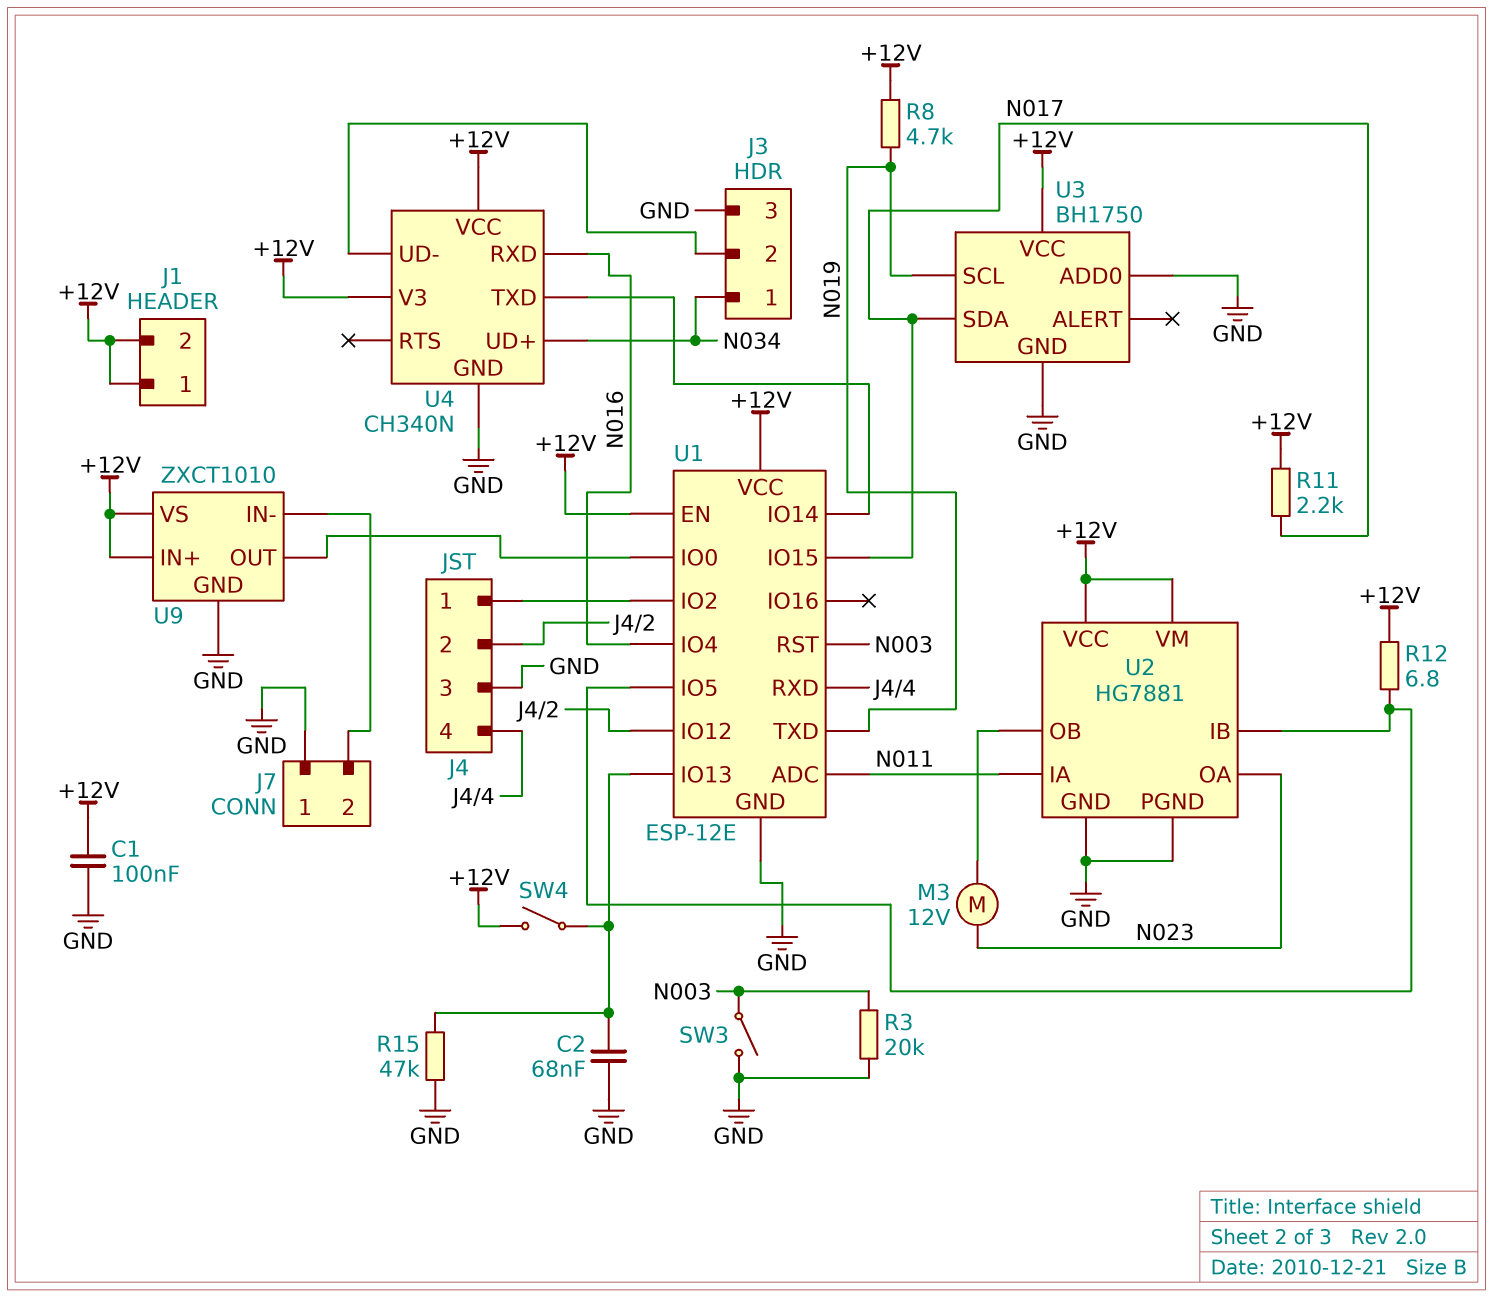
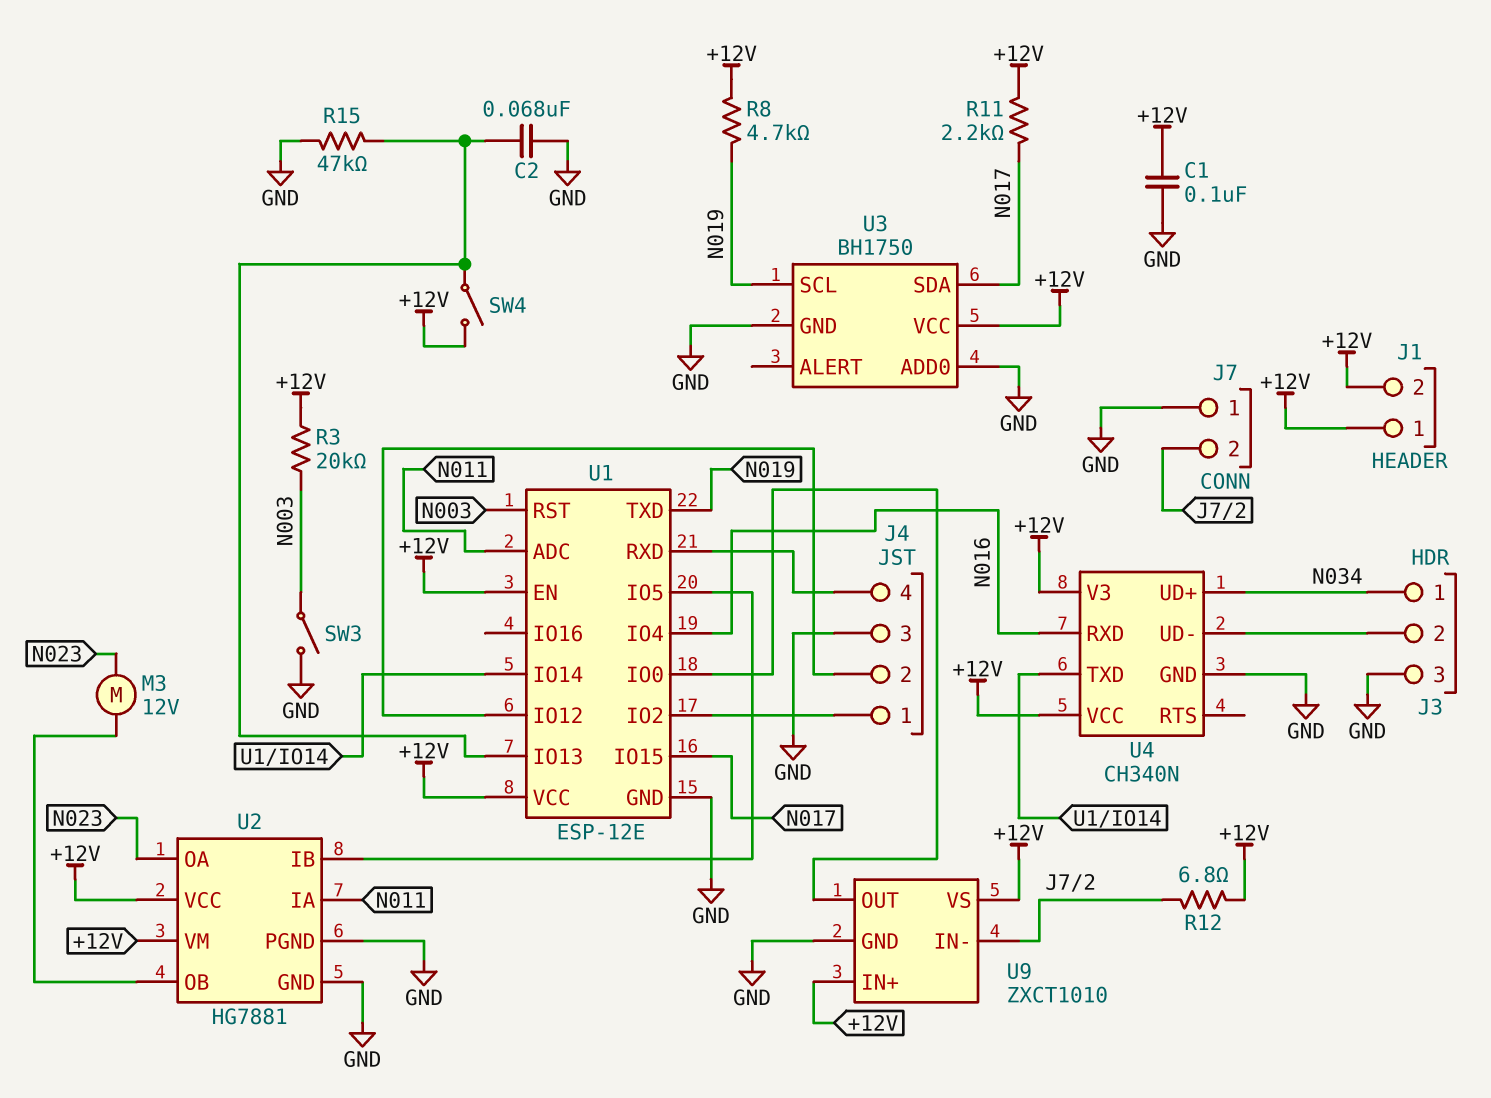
R3: 20k (GND, N003) -> 20k (+12V, N003)
R12: 6.8 (+12V, U1/IO5) -> 6.8 (+12V, J7/2)

